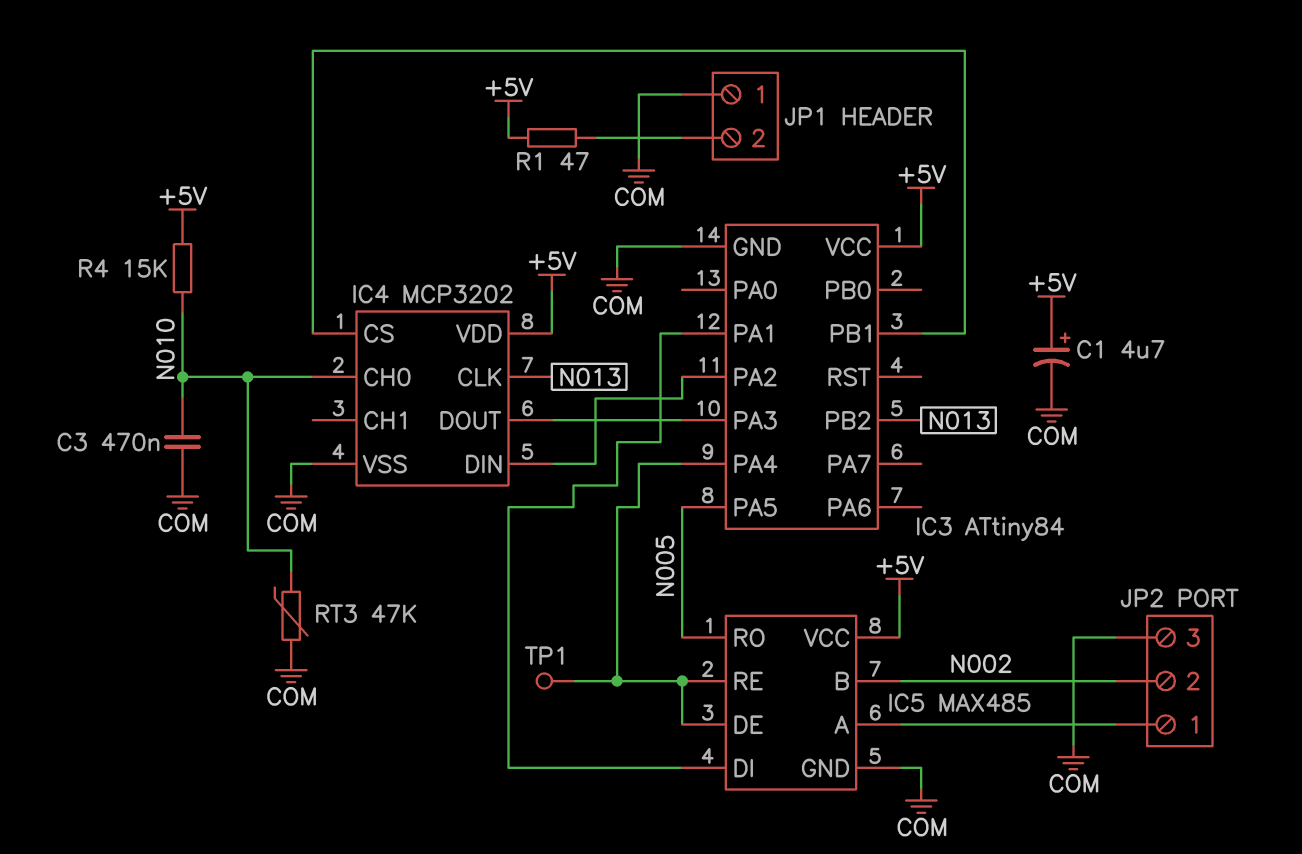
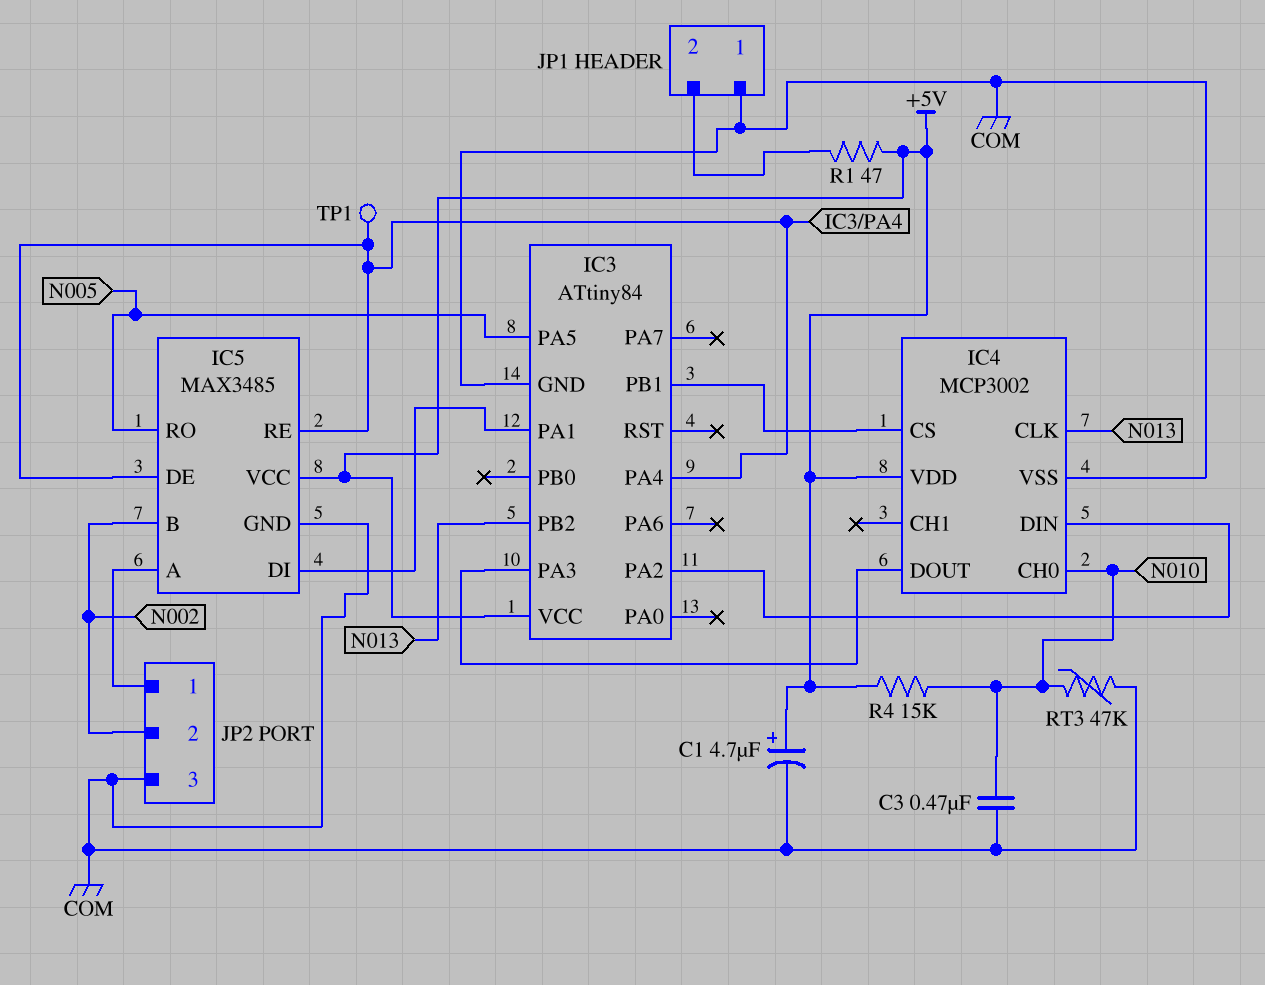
IC4: MCP3202 -> MCP3002
IC5: MAX485 -> MAX3485

